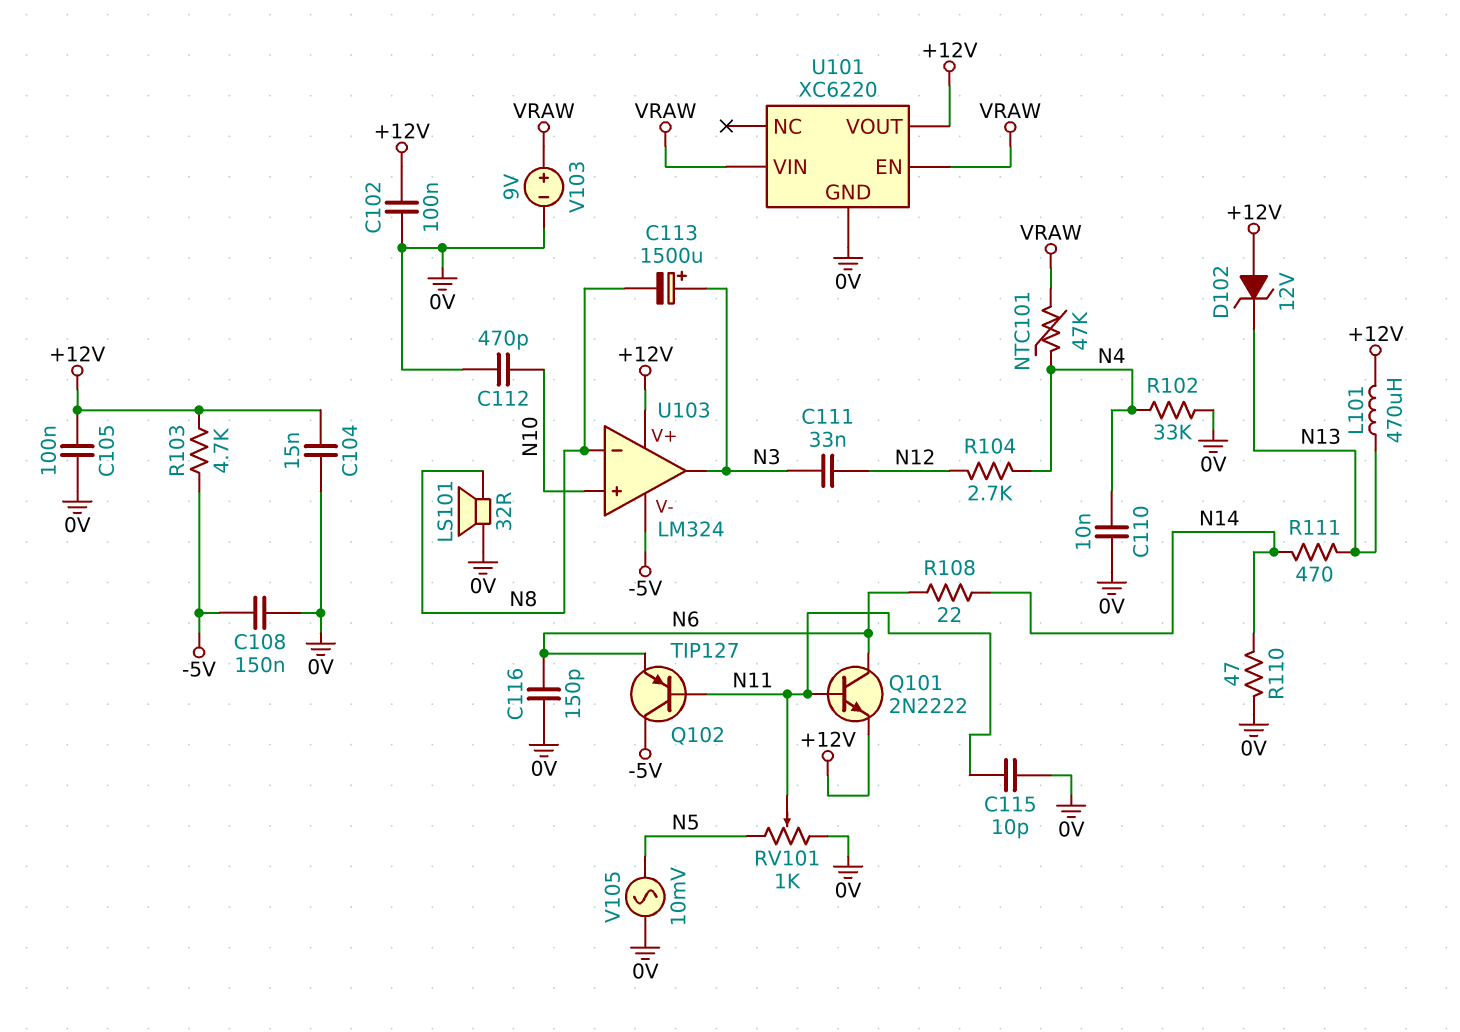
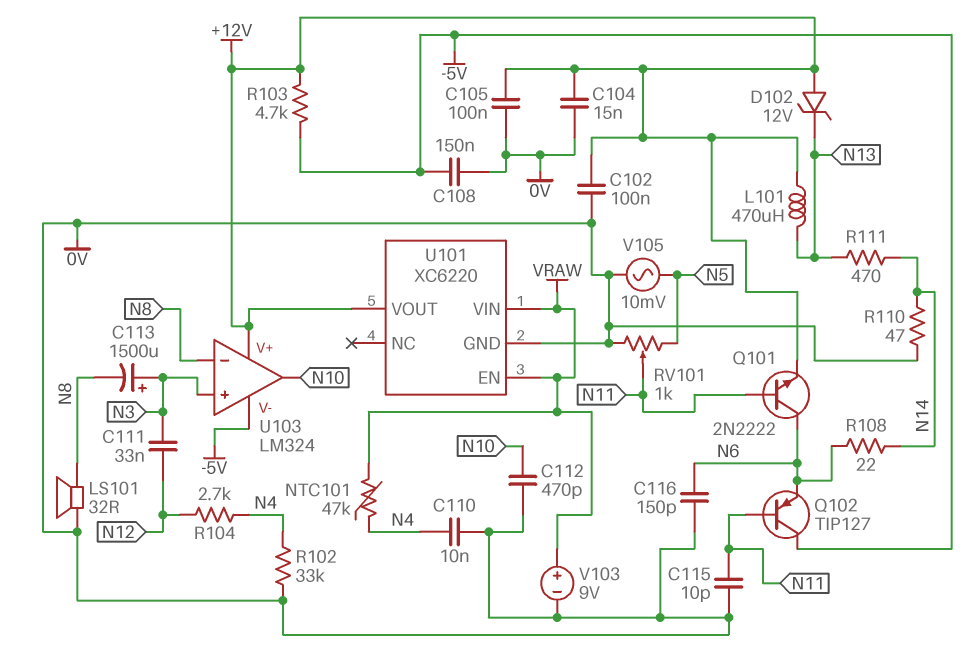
U103 pin in+: N10 -> N3
U103 pin out: N3 -> N10

